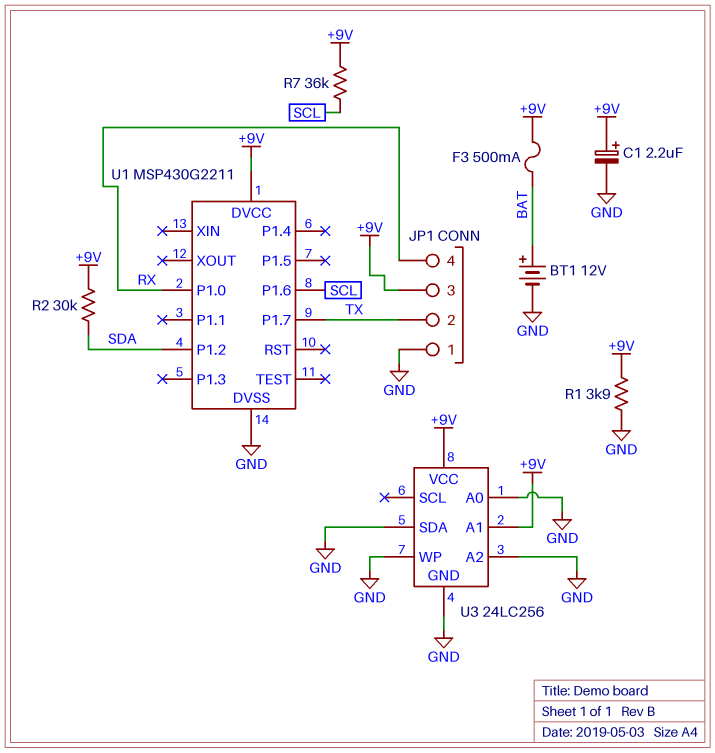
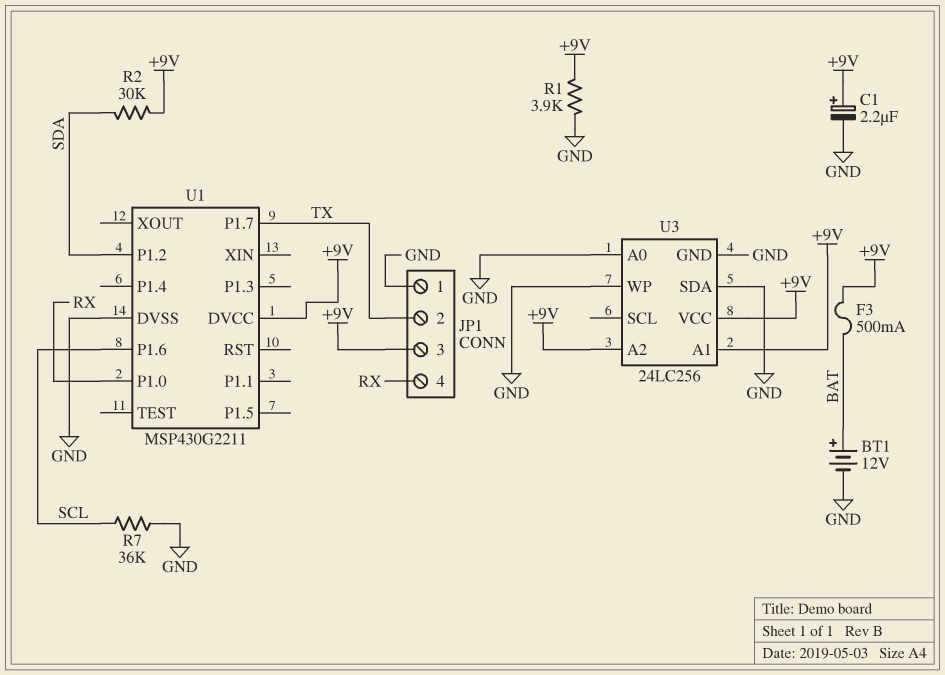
R7: 36k (+9V, SCL) -> 36k (GND, SCL)
U3 pin A2: GND -> +9V

